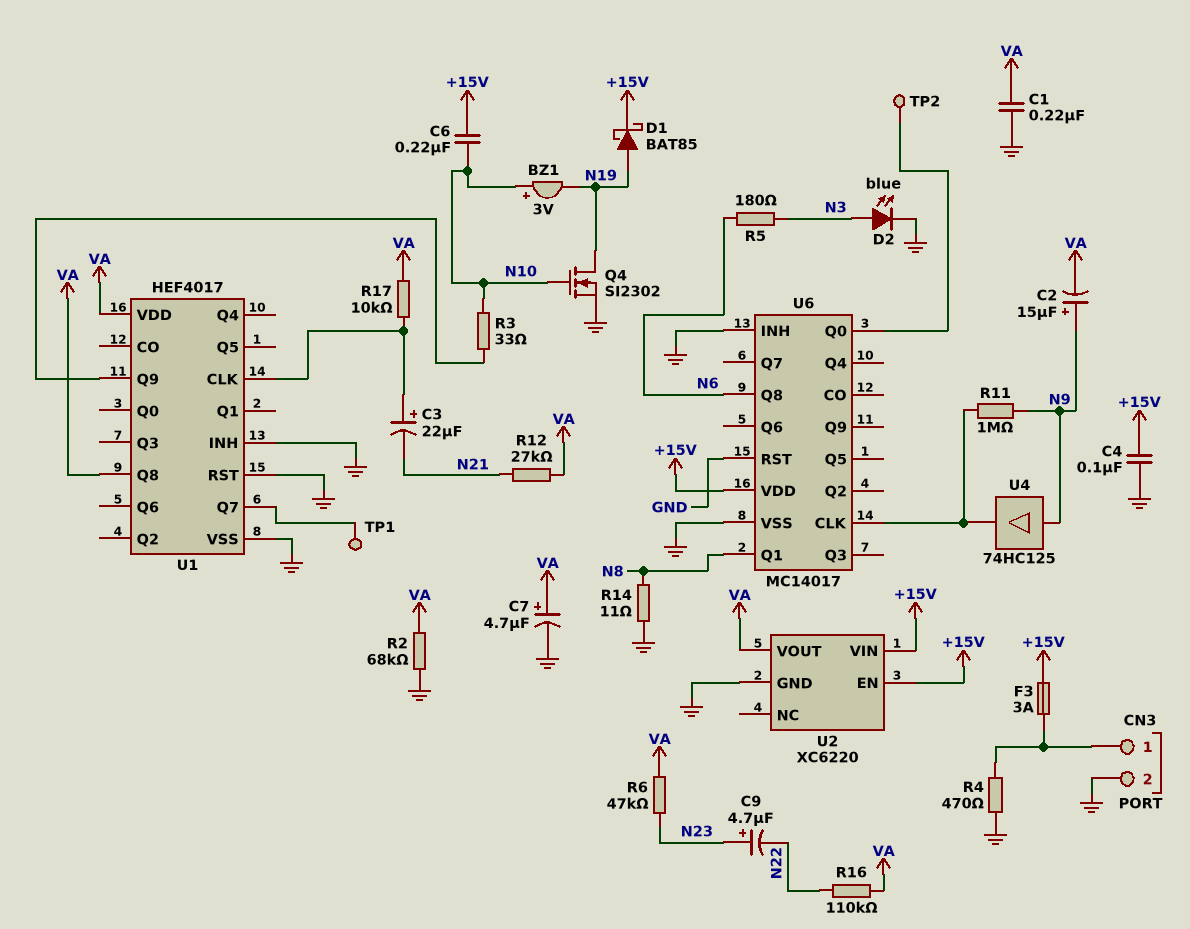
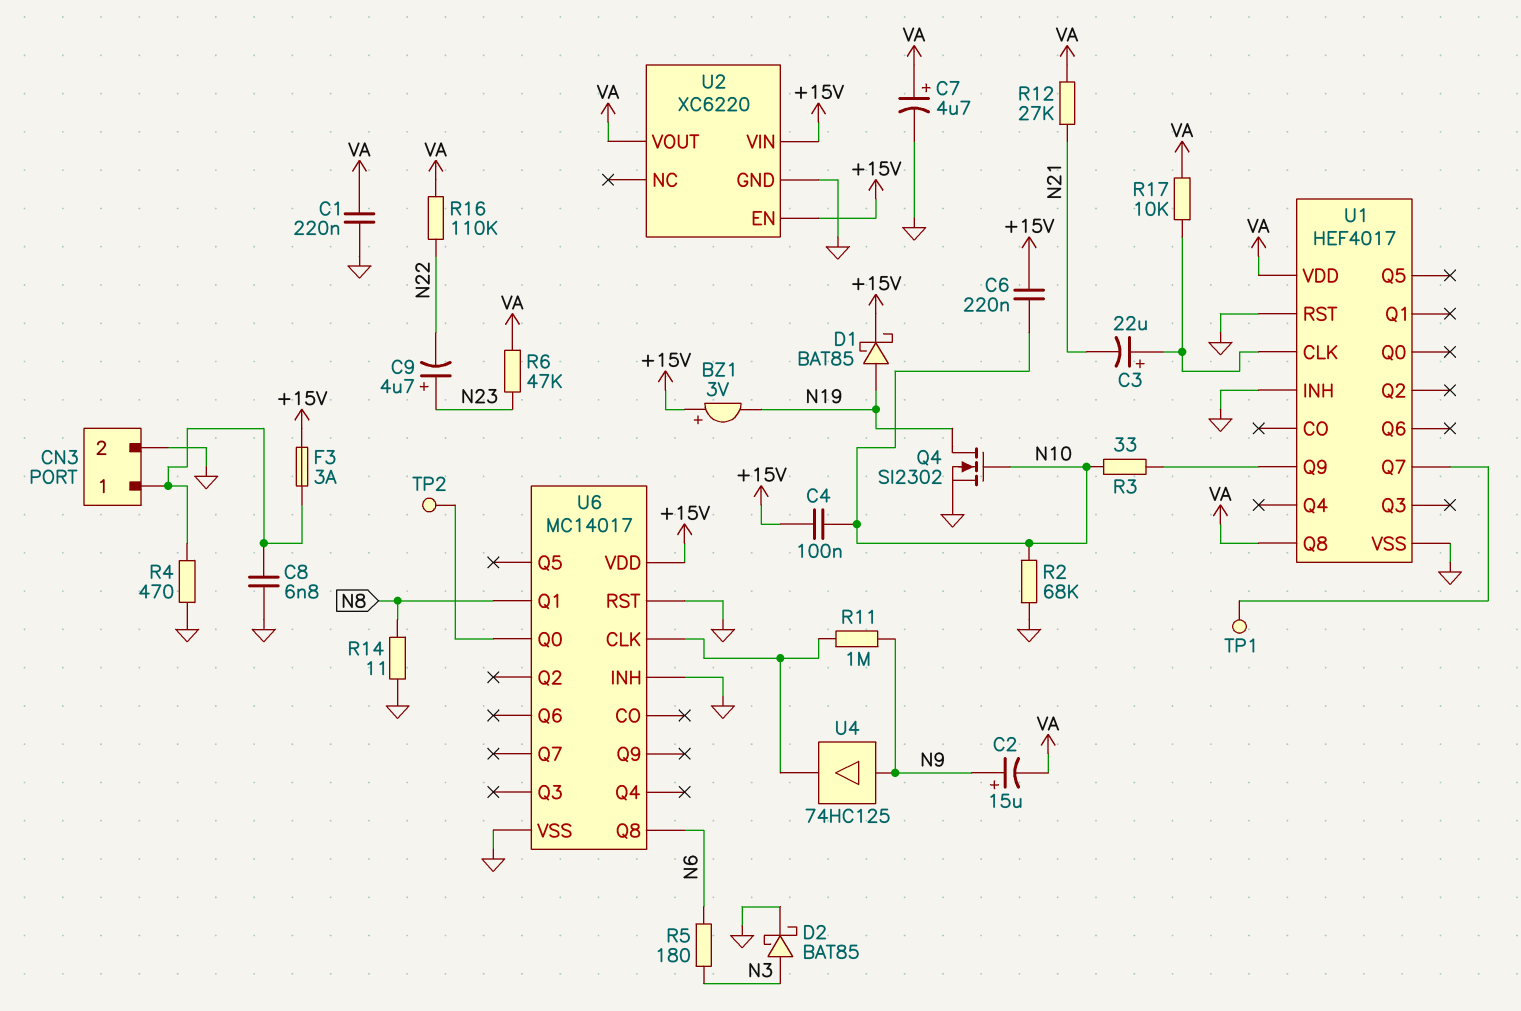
BZ1: buzzer 3V (plus N10, minus N19) -> buzzer 3V (plus +15V, minus N19)
C4: 100nF (+15V, GND) -> 100nF (+15V, N10)
C8: none -> 6.8nF (CN3/1, GND)
D2: LED blue (A N3, K GND) -> schottky BAT85 (A N3, K GND)
R2: 68k (GND, VA) -> 68k (GND, N10)

